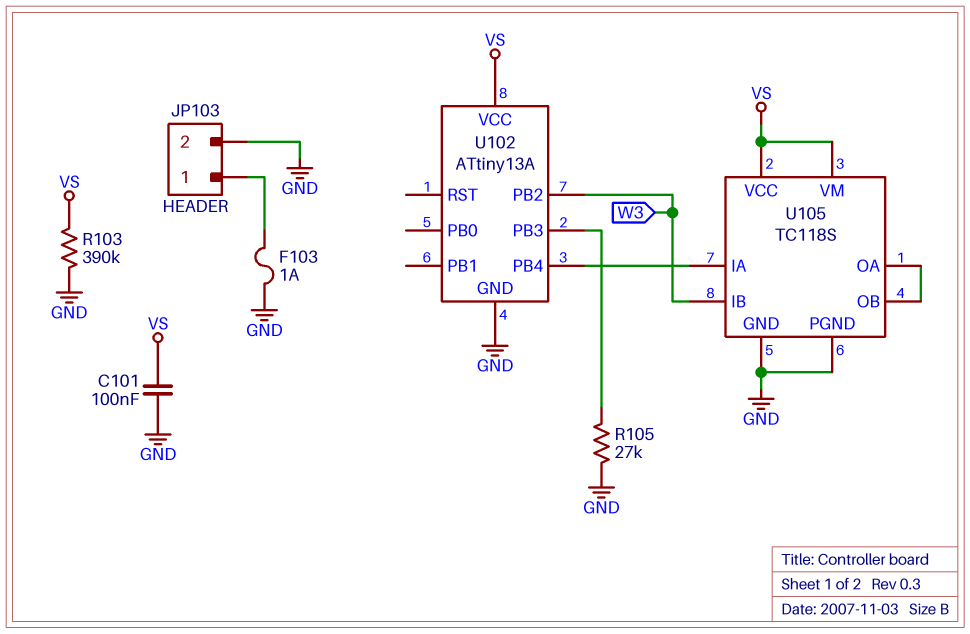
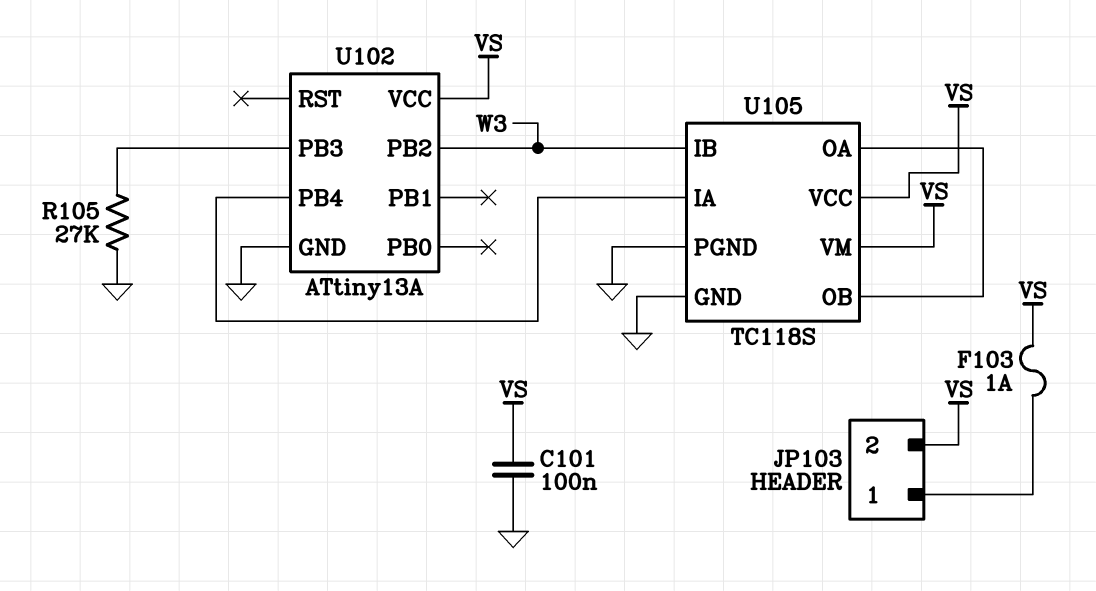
F103: 1A (GND, JP103/1) -> 1A (JP103/1, VS)
JP103 pin 2: GND -> VS
R103: 390k (GND, VS) -> none

